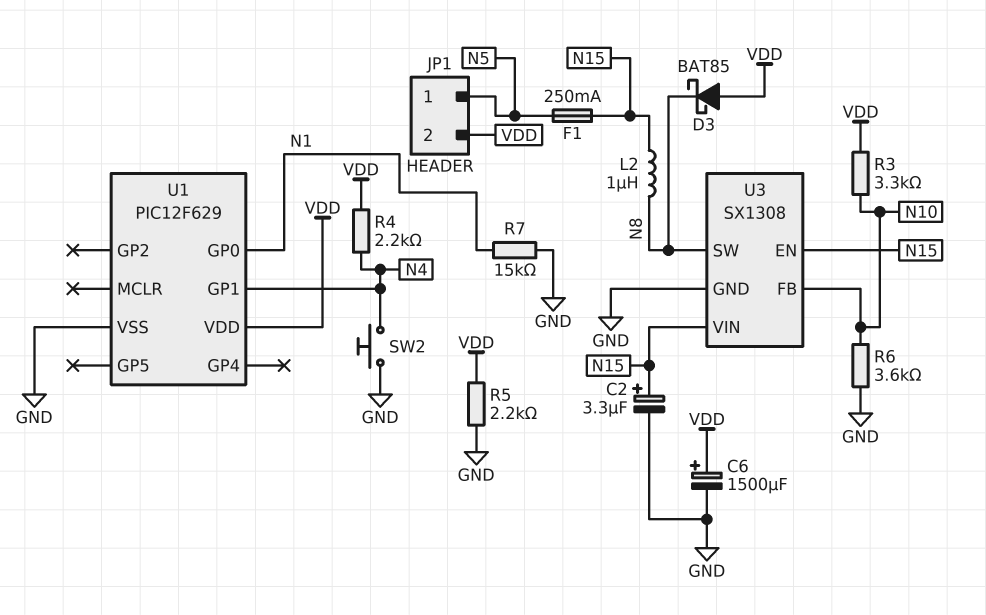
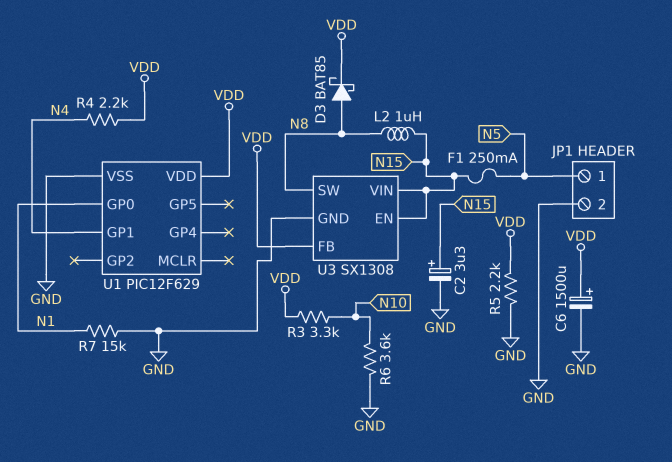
D3: schottky BAT85 (A VDD, K N8) -> schottky BAT85 (A N8, K VDD)
JP1 pin 2: VDD -> GND
SW2: button (GND, N4) -> none
U3 pin FB: N10 -> VDD

